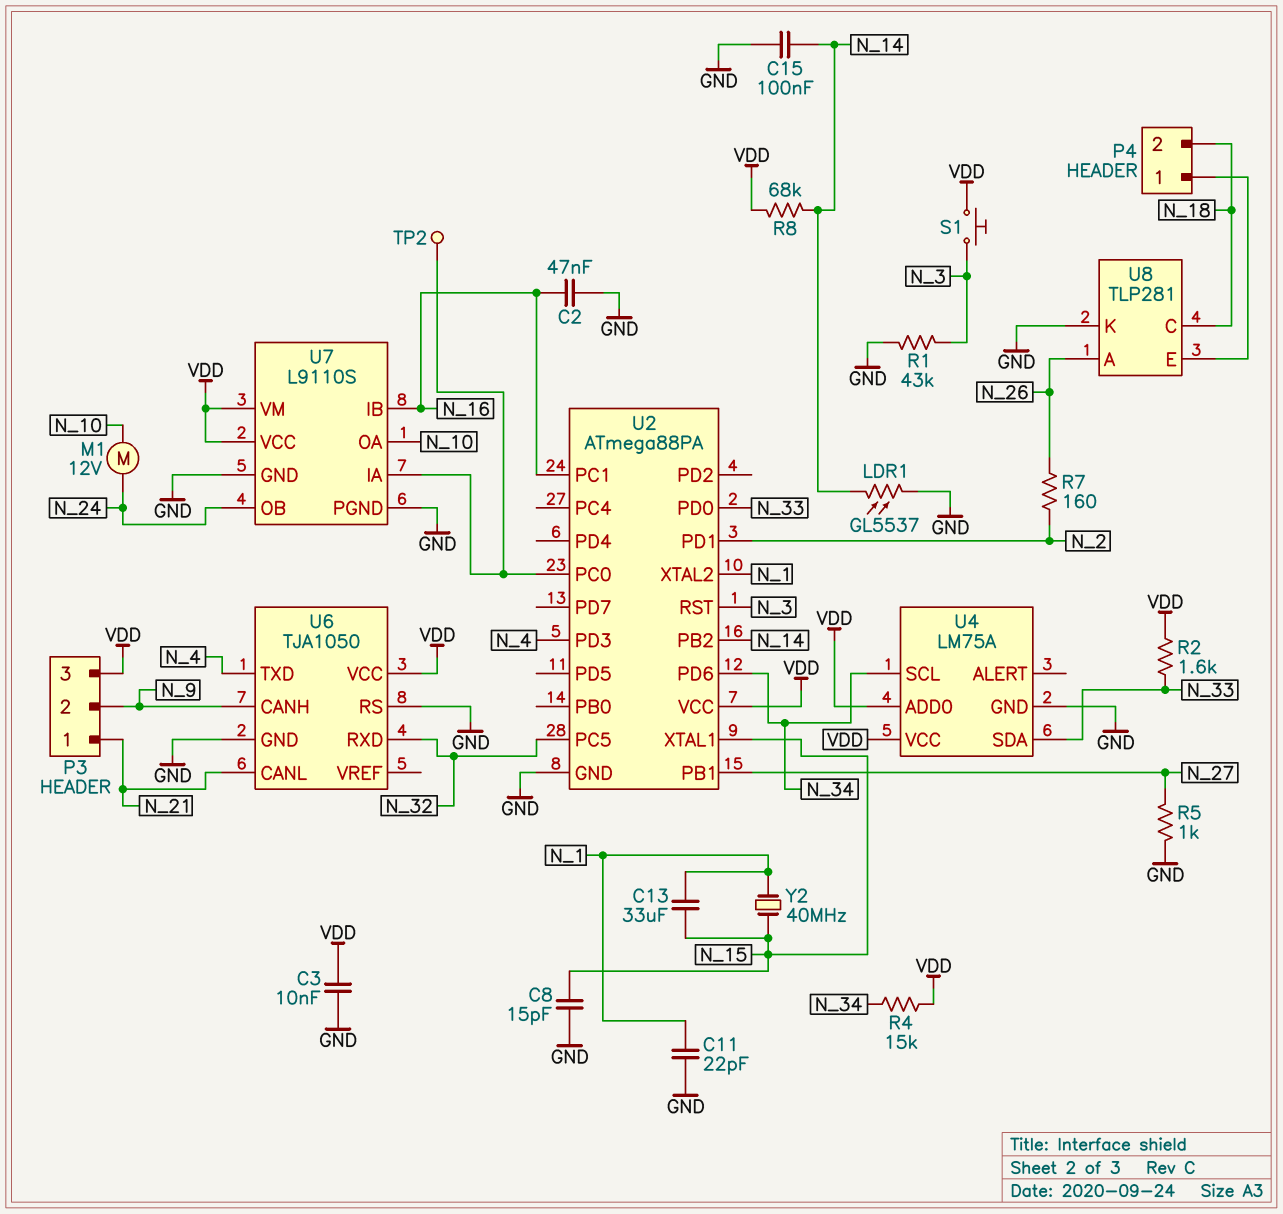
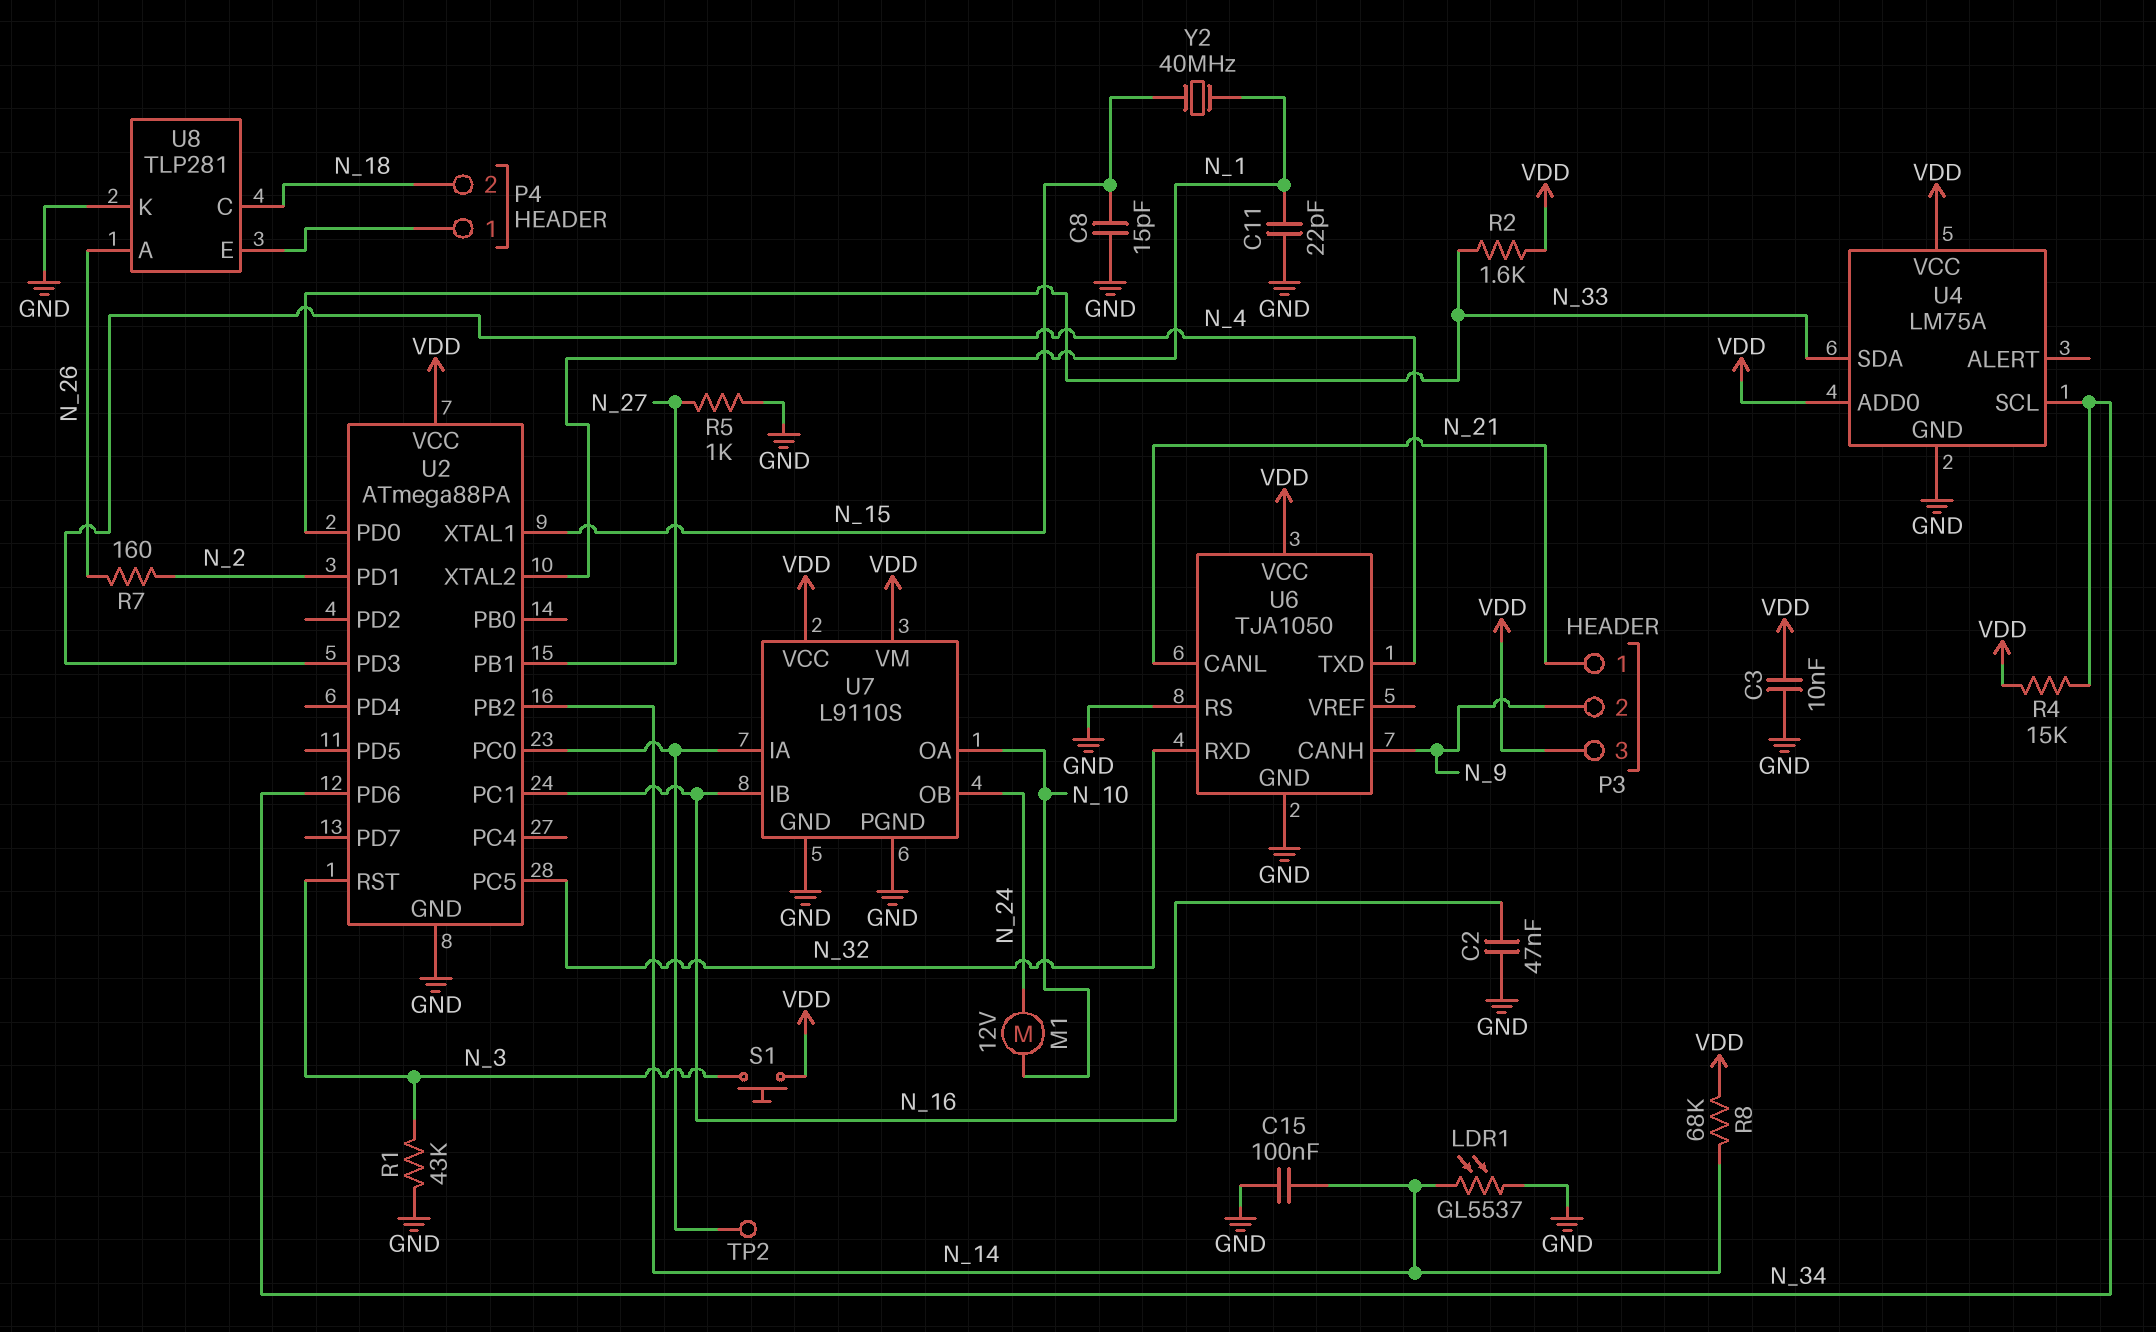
C13: 33uF (N_1, N_15) -> none

